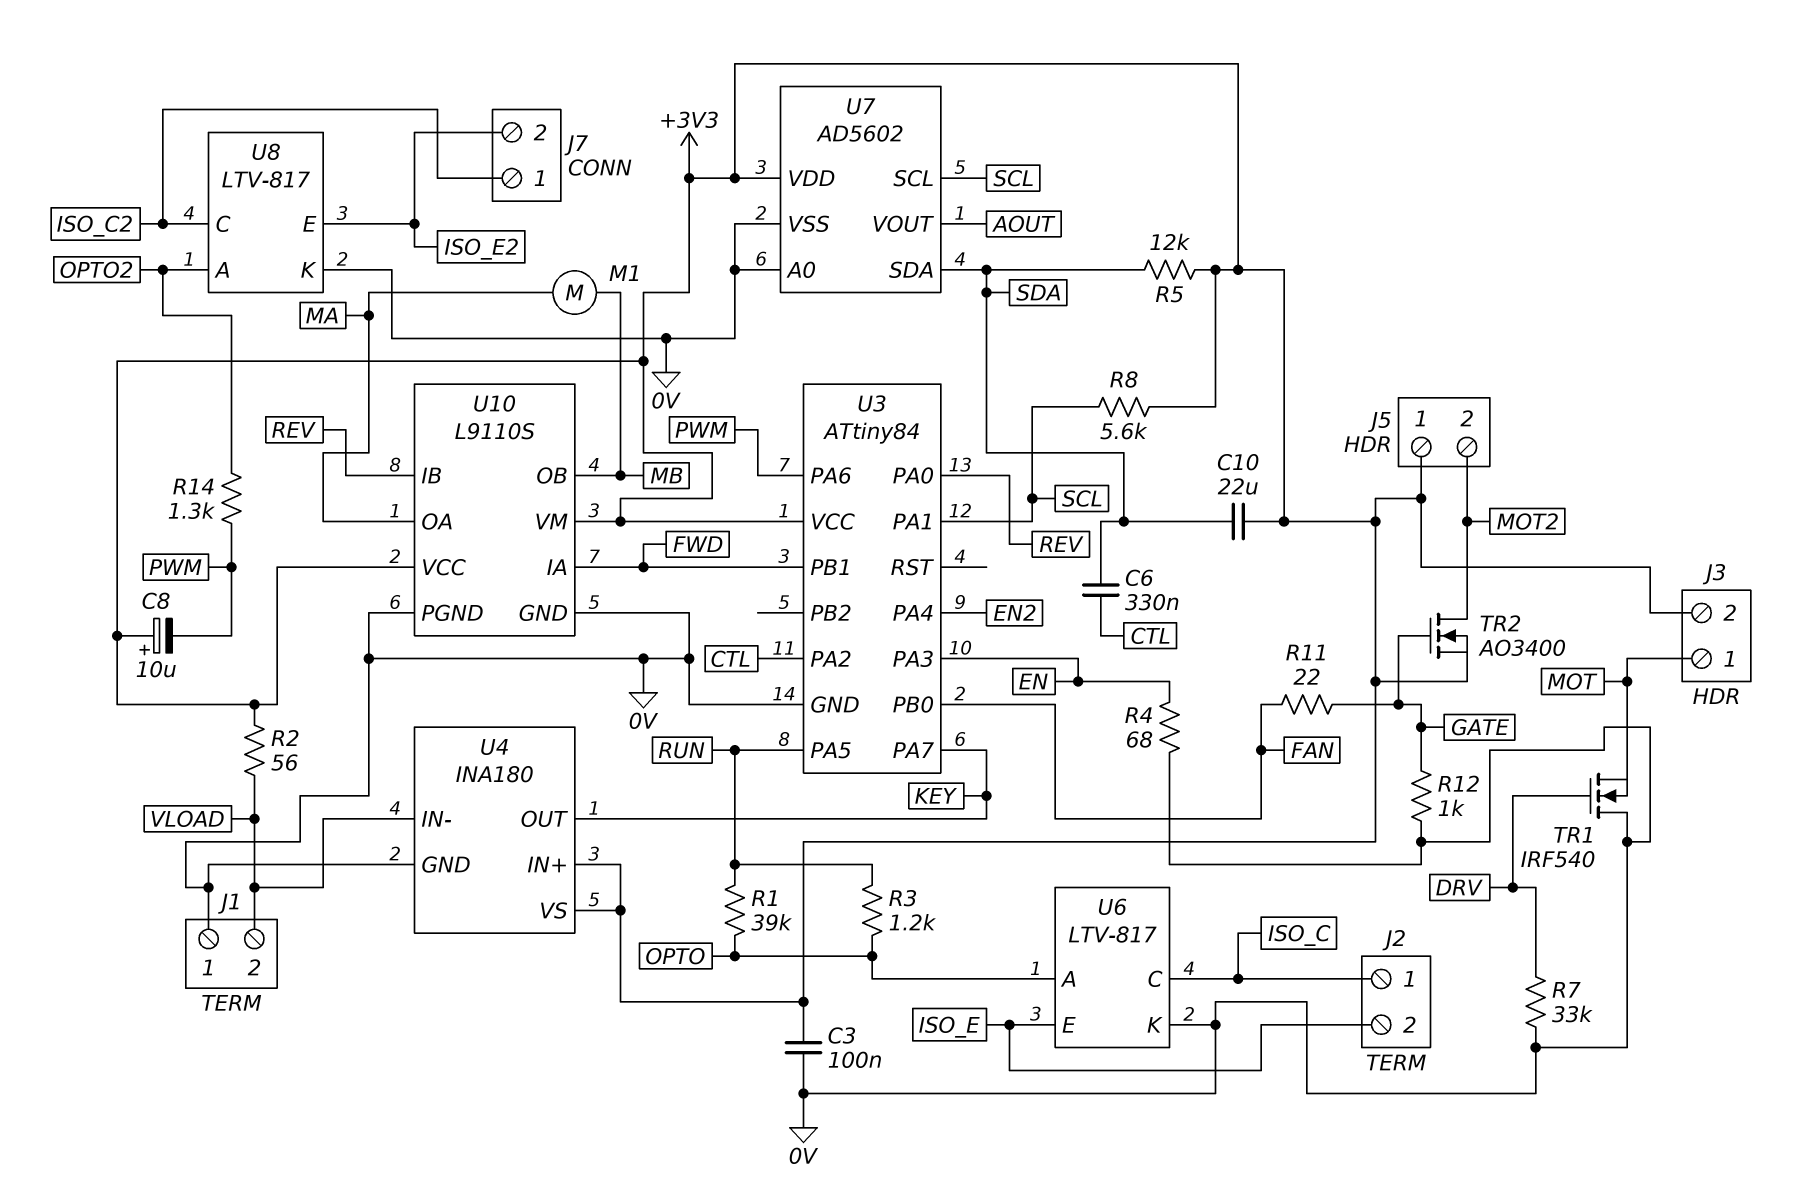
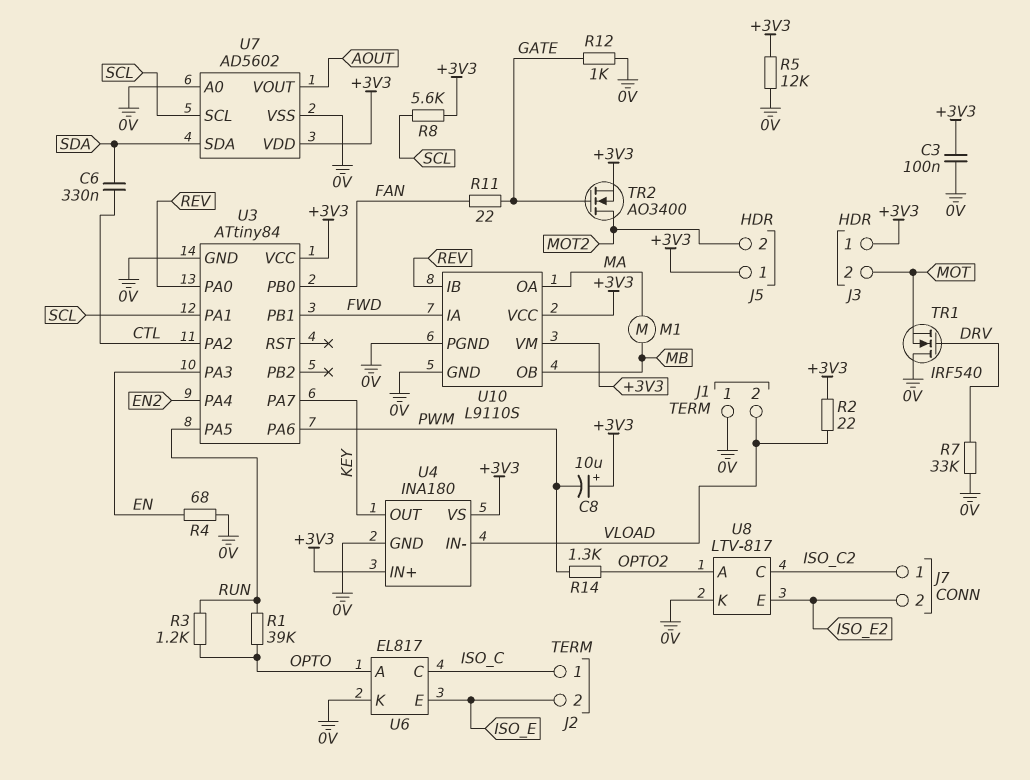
C10: 22uF (+3V3, SDA) -> none
J3 pin 1: MOT -> +3V3
J3 pin 2: +3V3 -> MOT
R2: 56 (+3V3, VLOAD) -> 22 (+3V3, VLOAD)
R5: 12k (+3V3, SDA) -> 12k (+3V3, 0V)
U6: LTV-817 -> EL817

